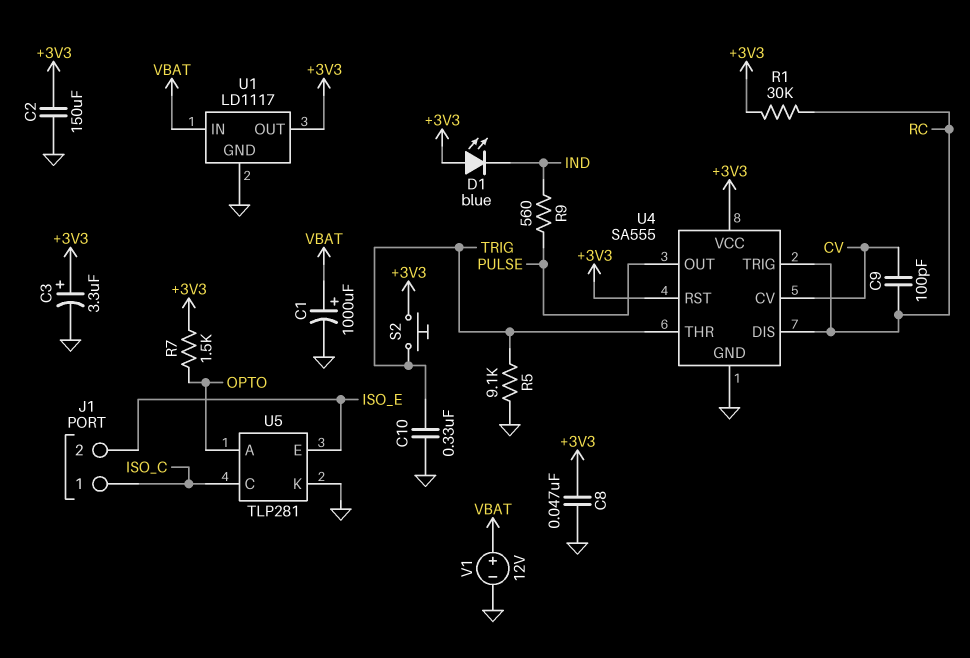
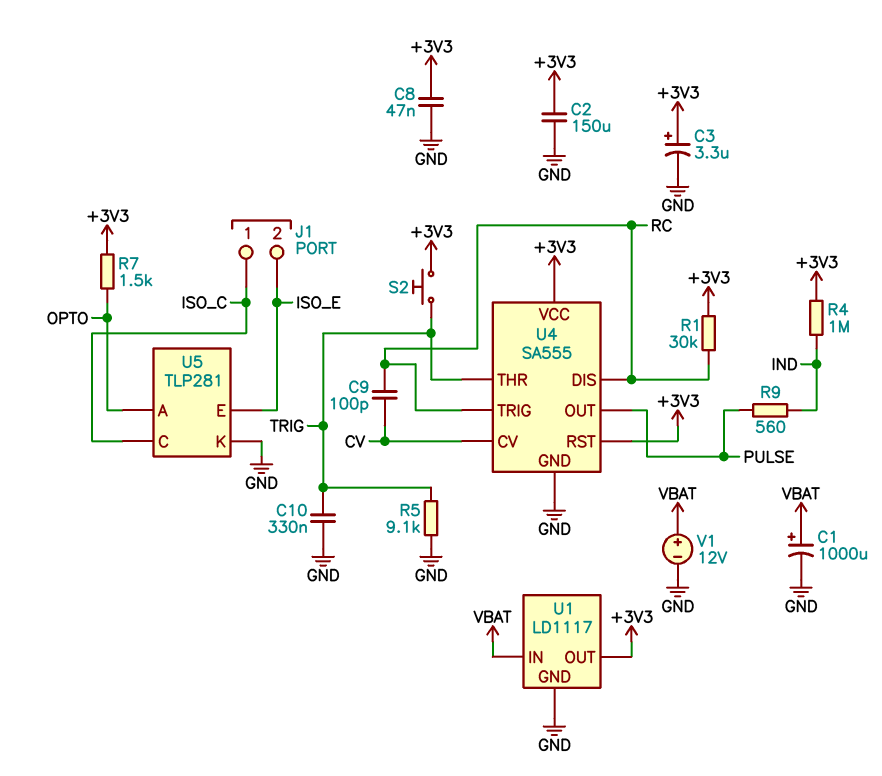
D1: LED blue (A +3V3, K IND) -> none
R4: none -> 1M (+3V3, IND)

